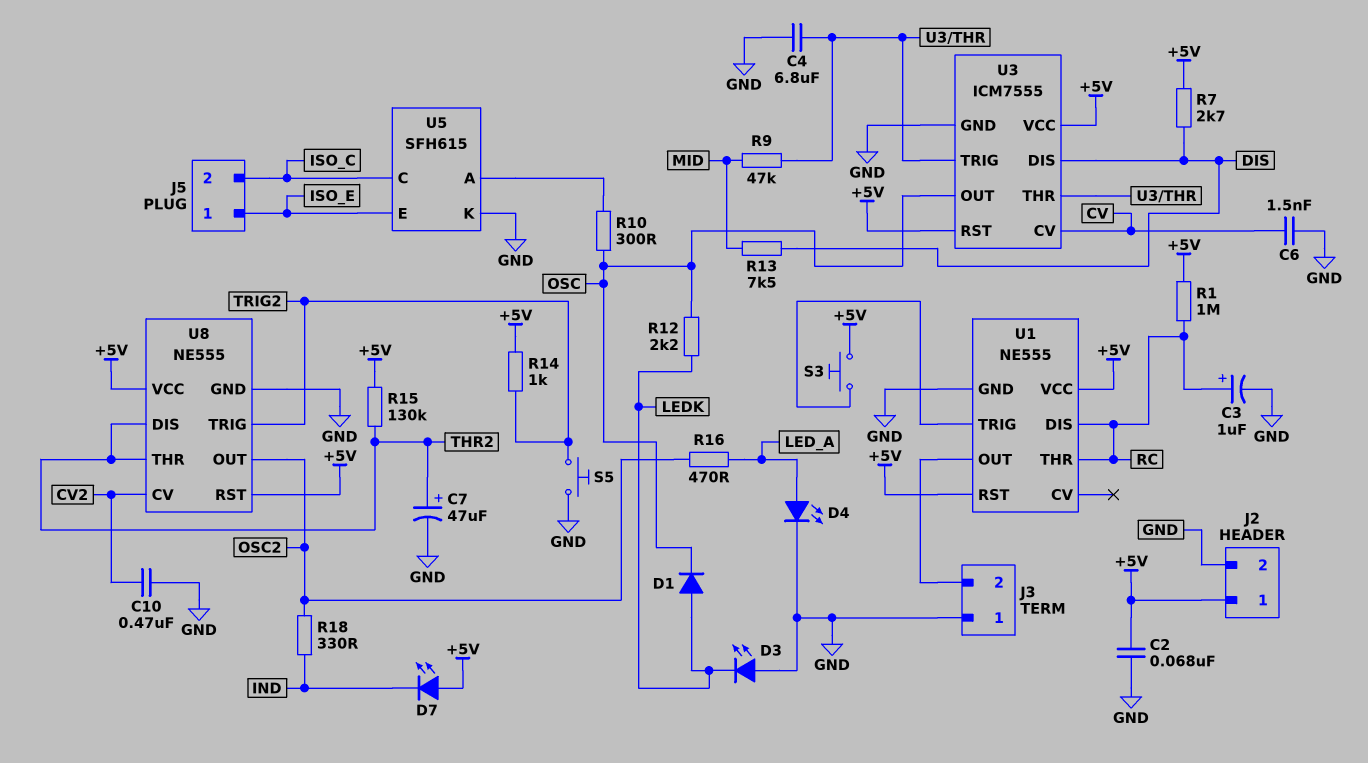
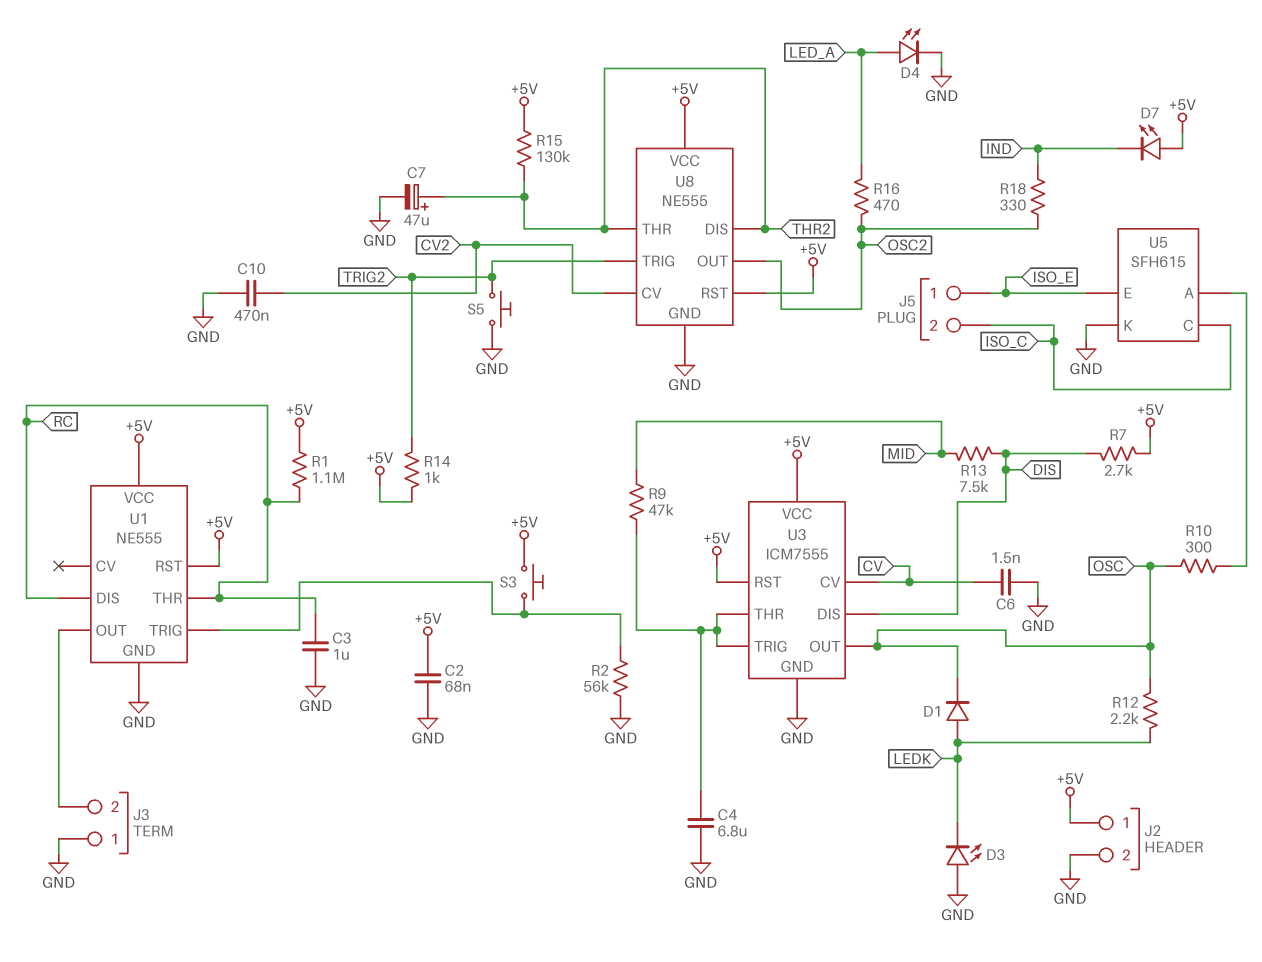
C3: 1uF (plus RC, minus GND) -> 1uF (GND, RC)
R1: 1M (+5V, RC) -> 1.1M (+5V, RC)
R2: none -> 56k (GND, U1/TRIG)

